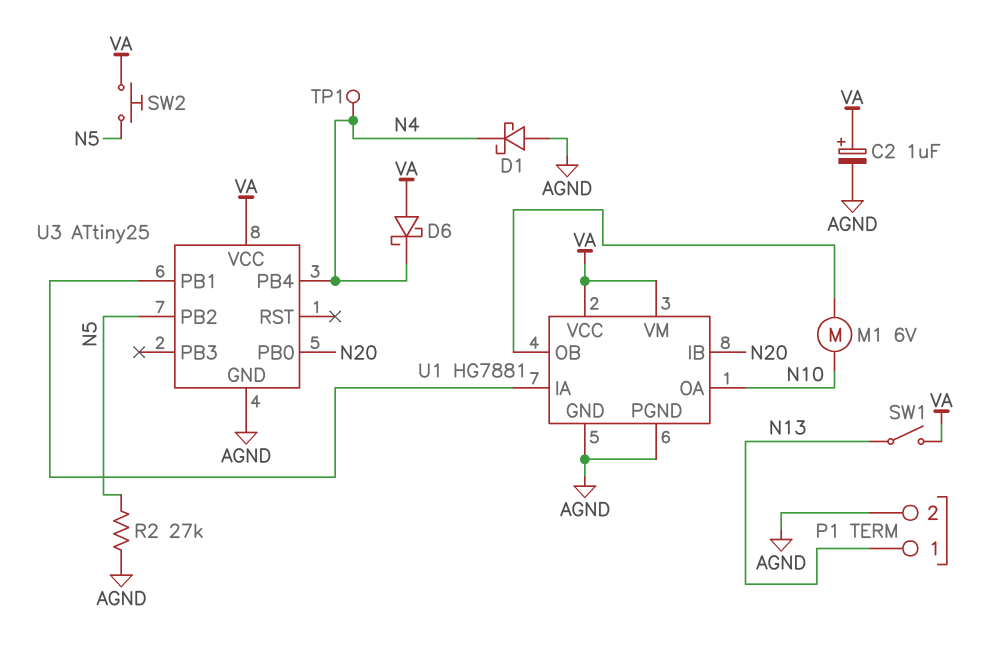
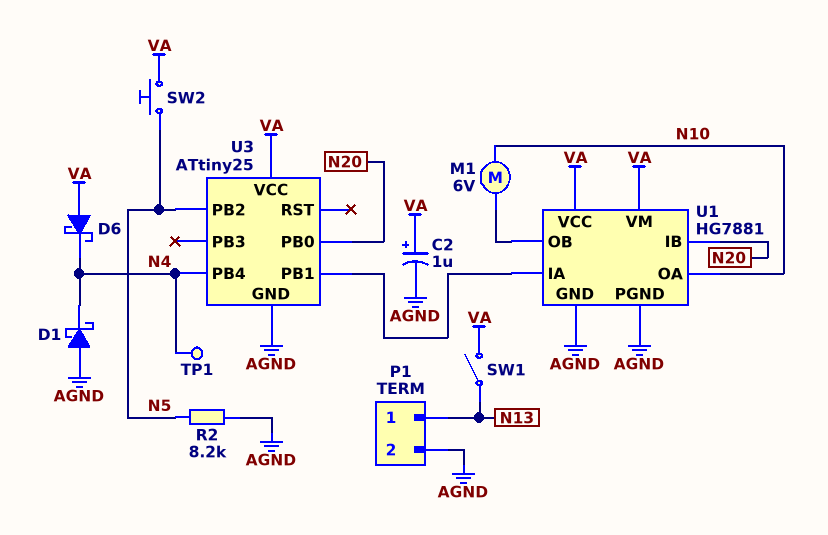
R2: 27k (AGND, N5) -> 8.2k (AGND, N5)

